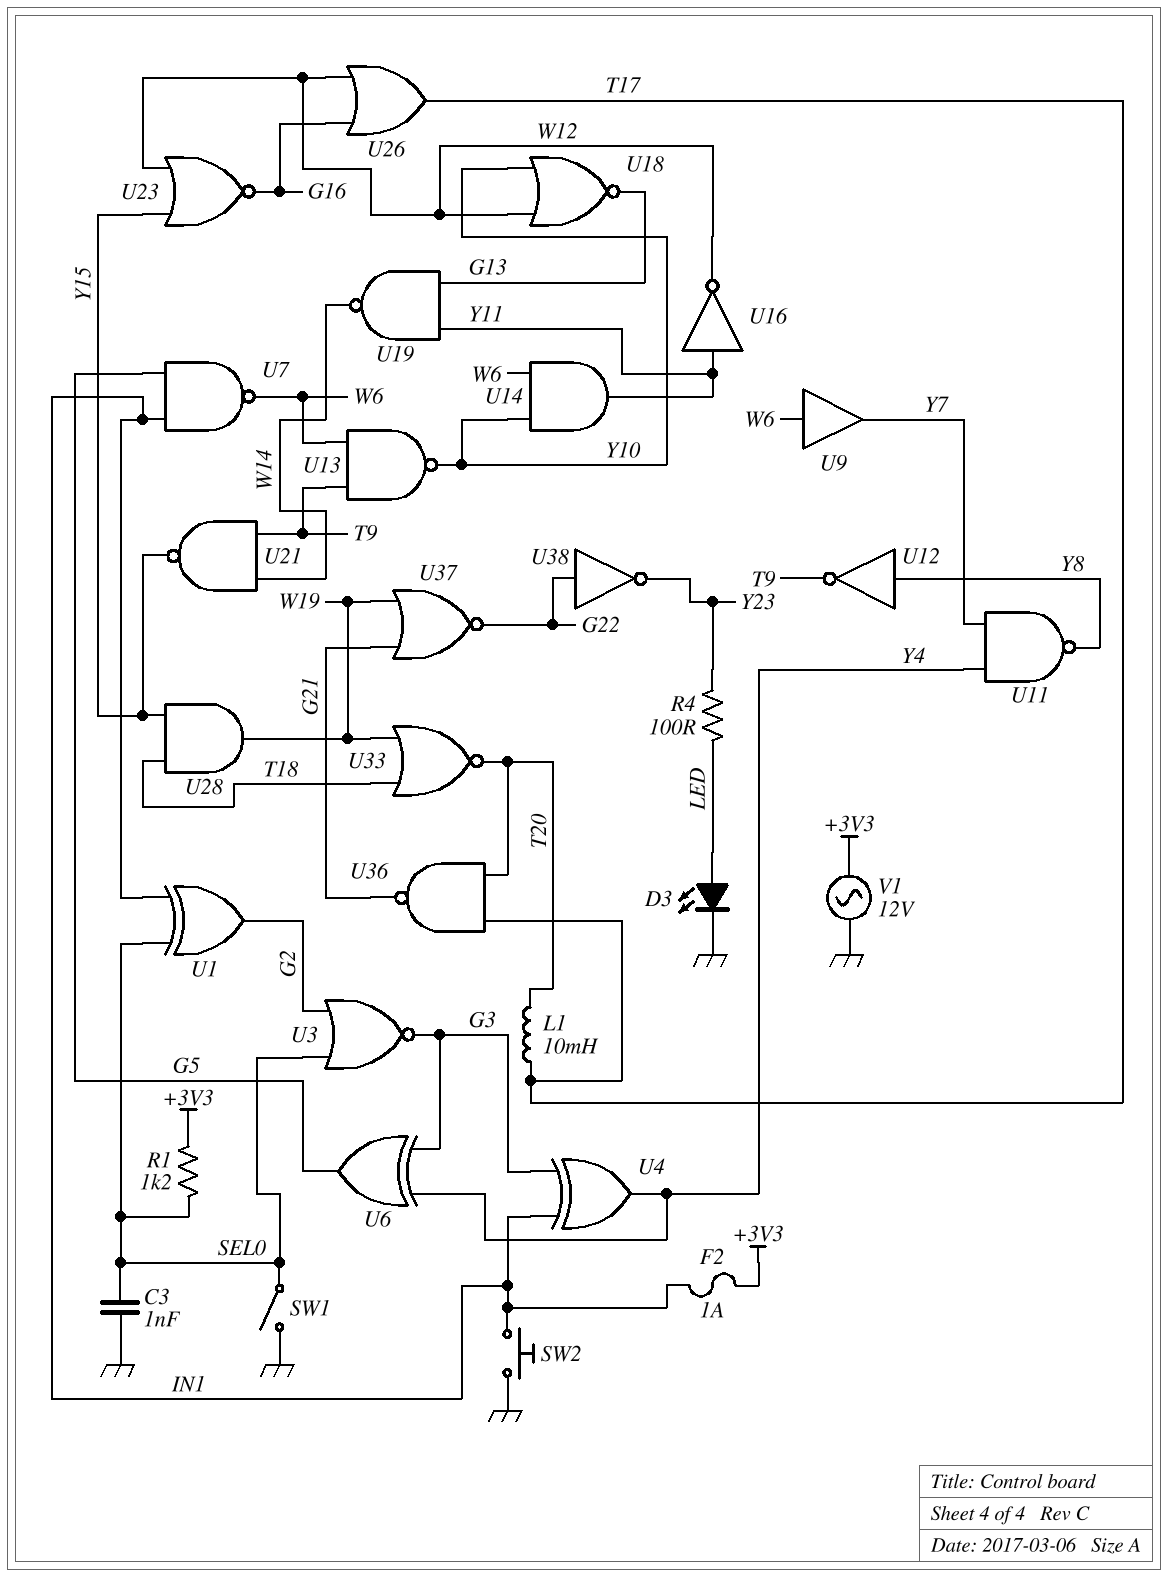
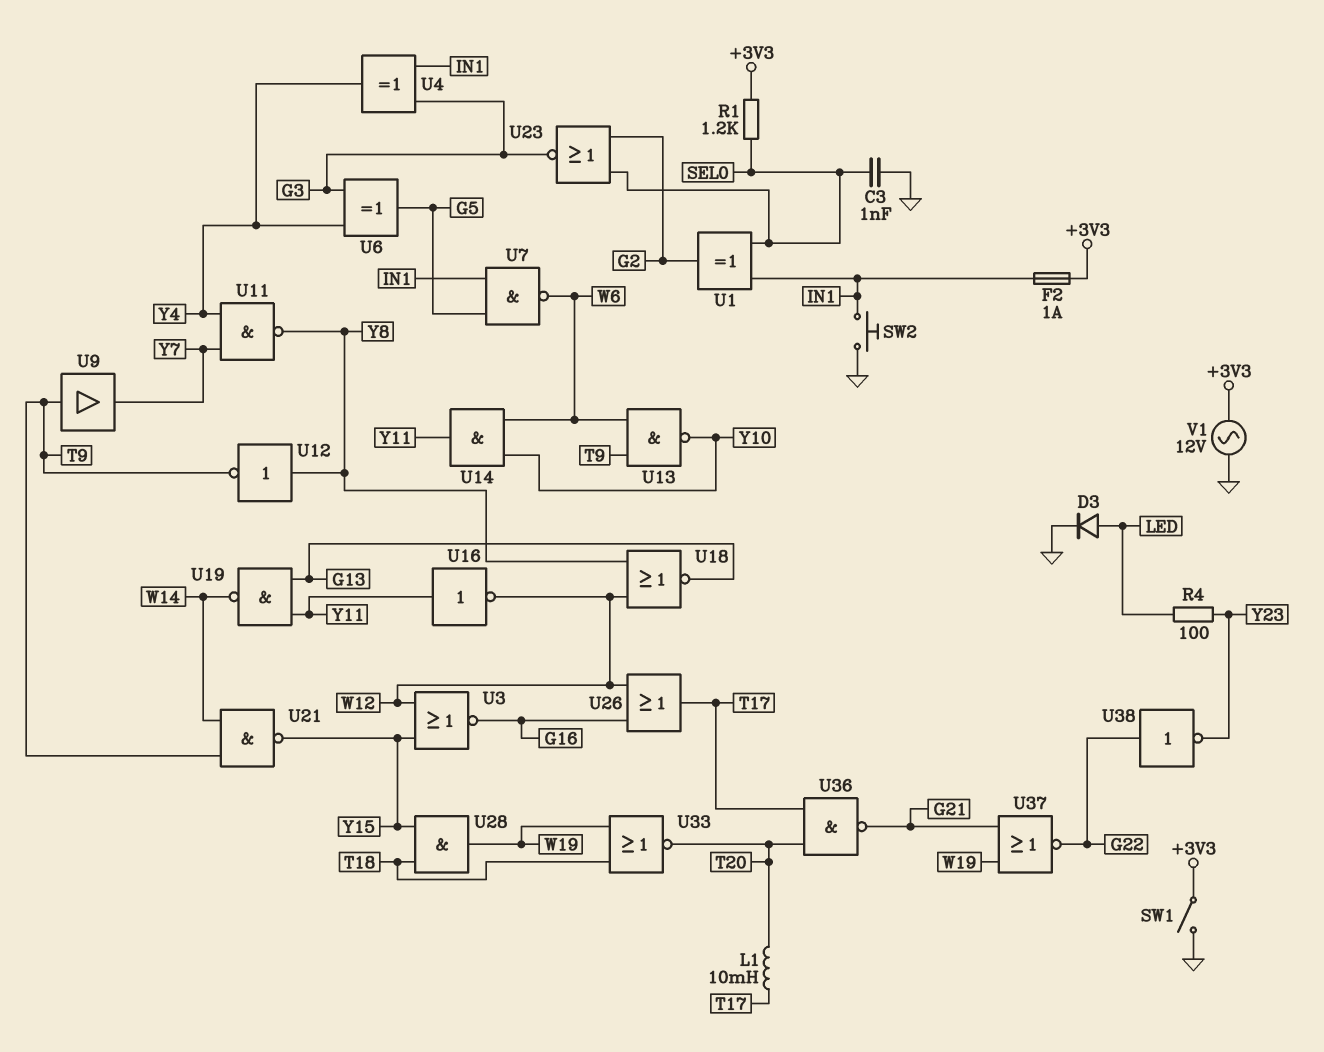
D3: LED (A LED, K GND) -> diode (A LED, K GND)
SW1: switch (GND, SEL0) -> switch (+3V3, GND)
U3: NOR (in G2, in SEL0, out G3) -> NOR (in W12, in Y15, out G16)
U9: buffer (in W6, out Y7) -> buffer (in T9, out Y7)
U18: NOR (in W12, in Y10, out G13) -> NOR (in W12, in Y8, out G13)
U23: NOR (in W12, in Y15, out G16) -> NOR (in G2, in SEL0, out G3)

